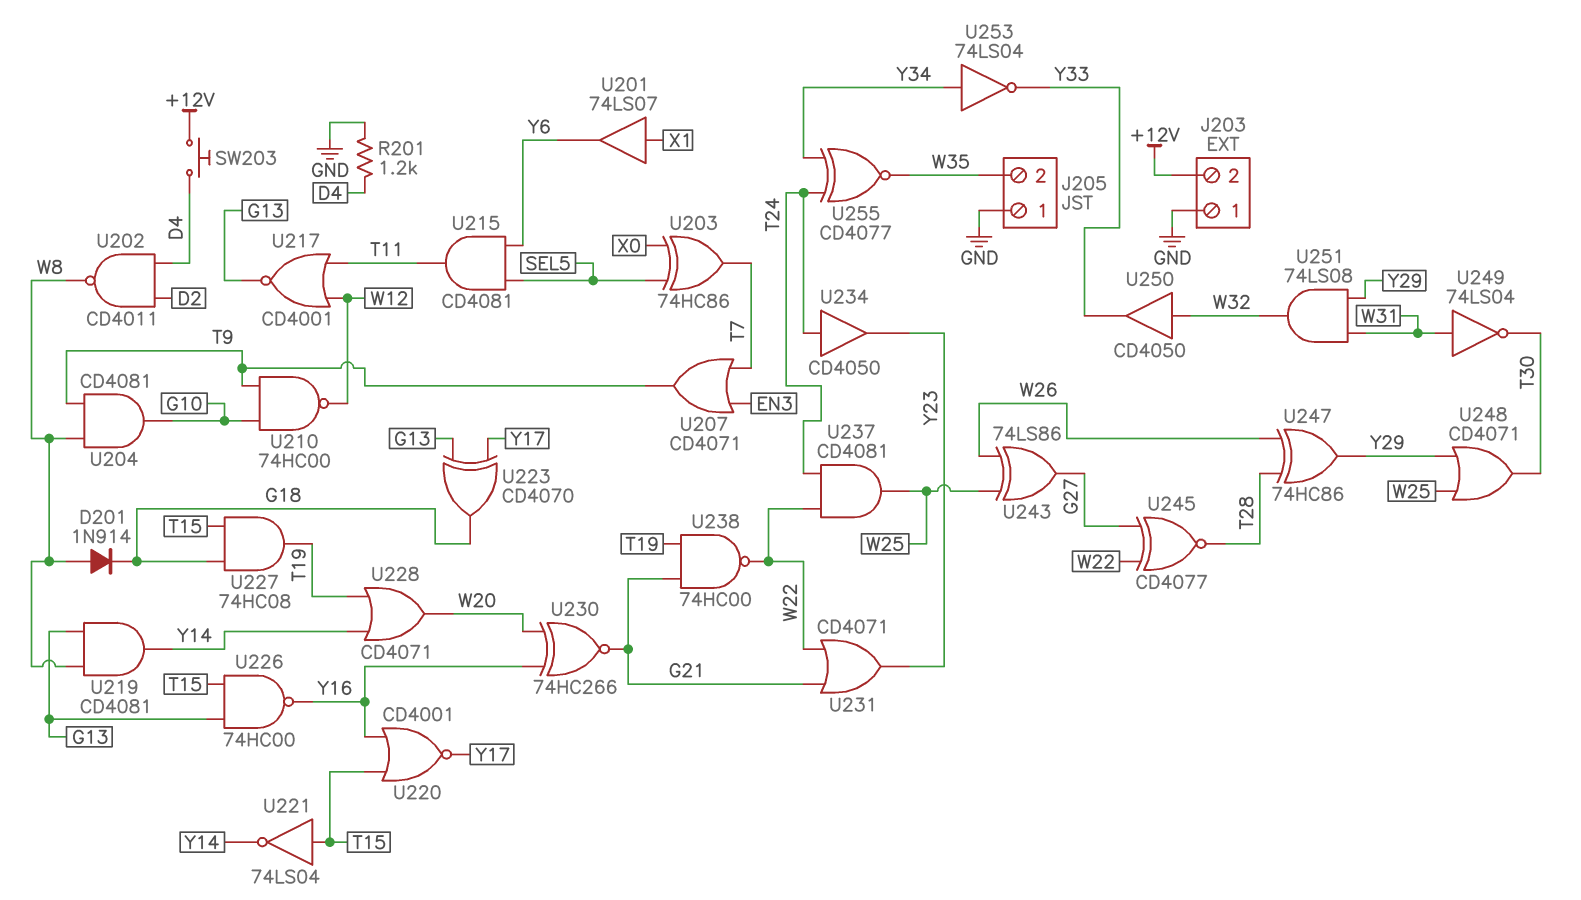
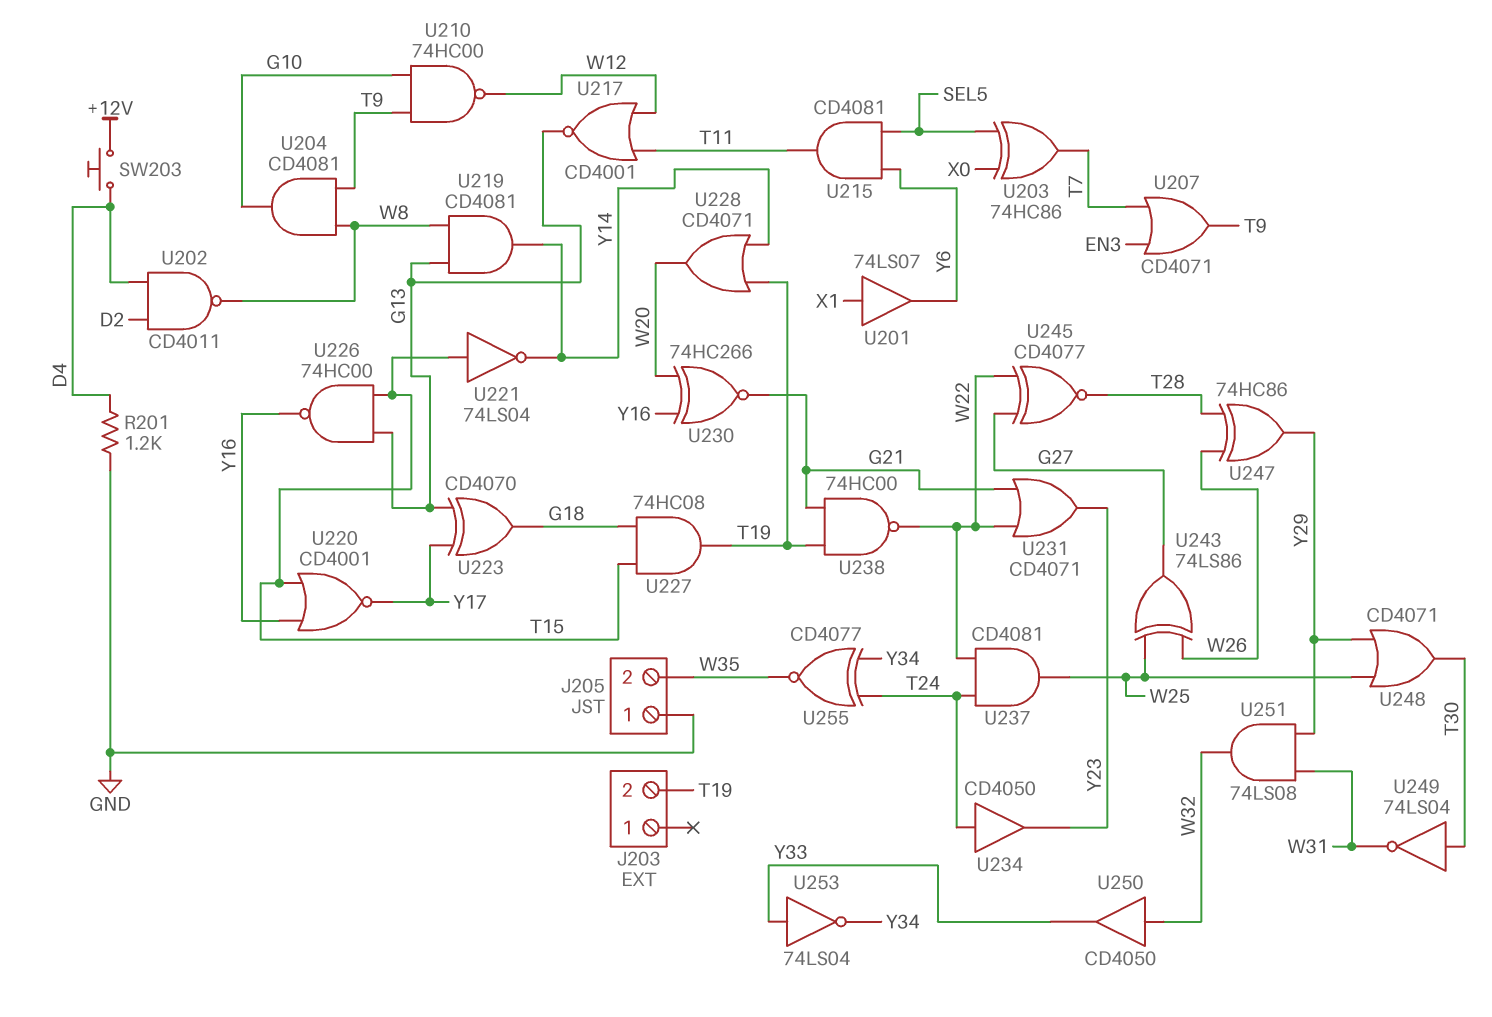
D201: diode 1N914 (A W8, K G18) -> none
J203 pin 1: GND -> none
J203 pin 2: +12V -> T19
U249: NOT 74LS04 (in W31, out T30) -> NOT 74LS04 (in T30, out W31)
U253: NOT 74LS04 (in Y34, out Y33) -> NOT 74LS04 (in Y33, out Y34)

